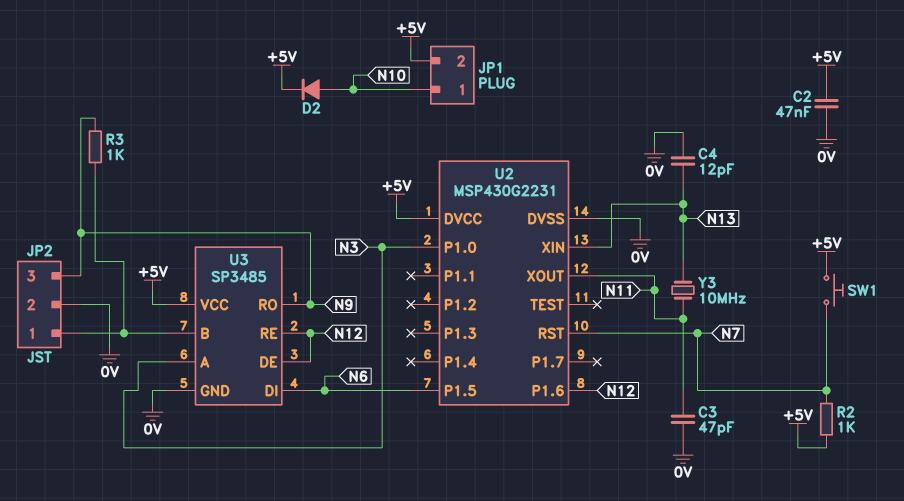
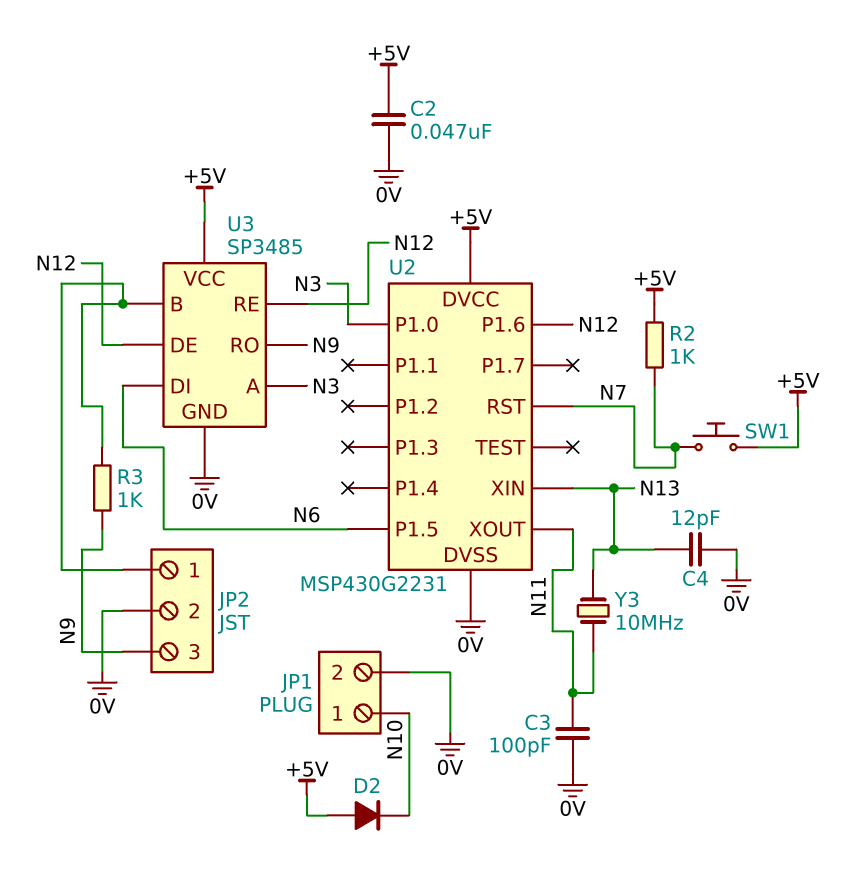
C3: 47pF (0V, N11) -> 100pF (0V, N11)
D2: diode (A N10, K +5V) -> diode (A +5V, K N10)
JP1 pin 2: +5V -> 0V

